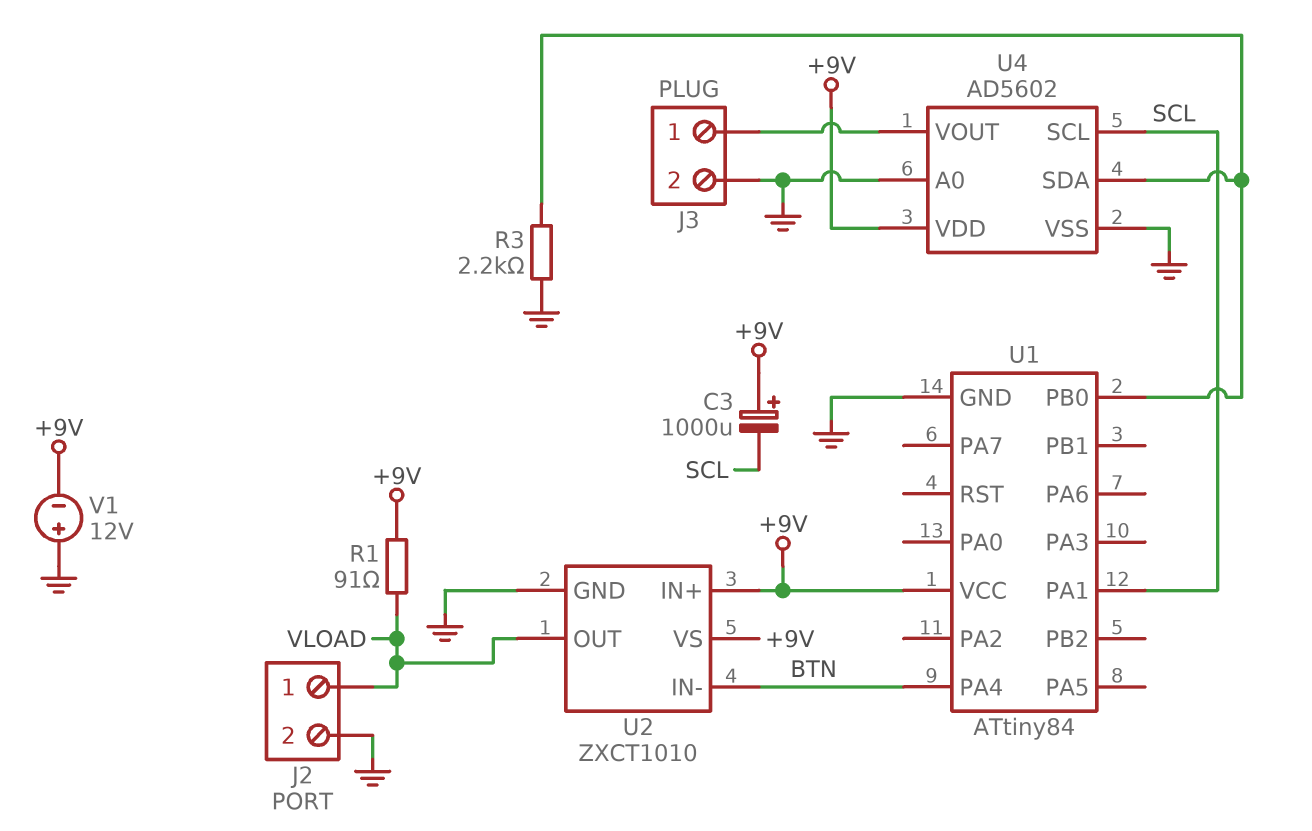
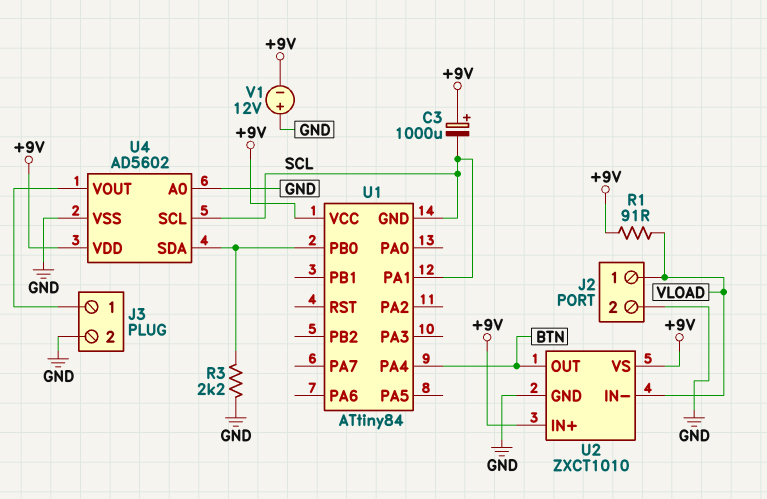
U1 pin GND: GND -> SCL
U2 pin IN-: BTN -> VLOAD
U2 pin OUT: VLOAD -> BTN

